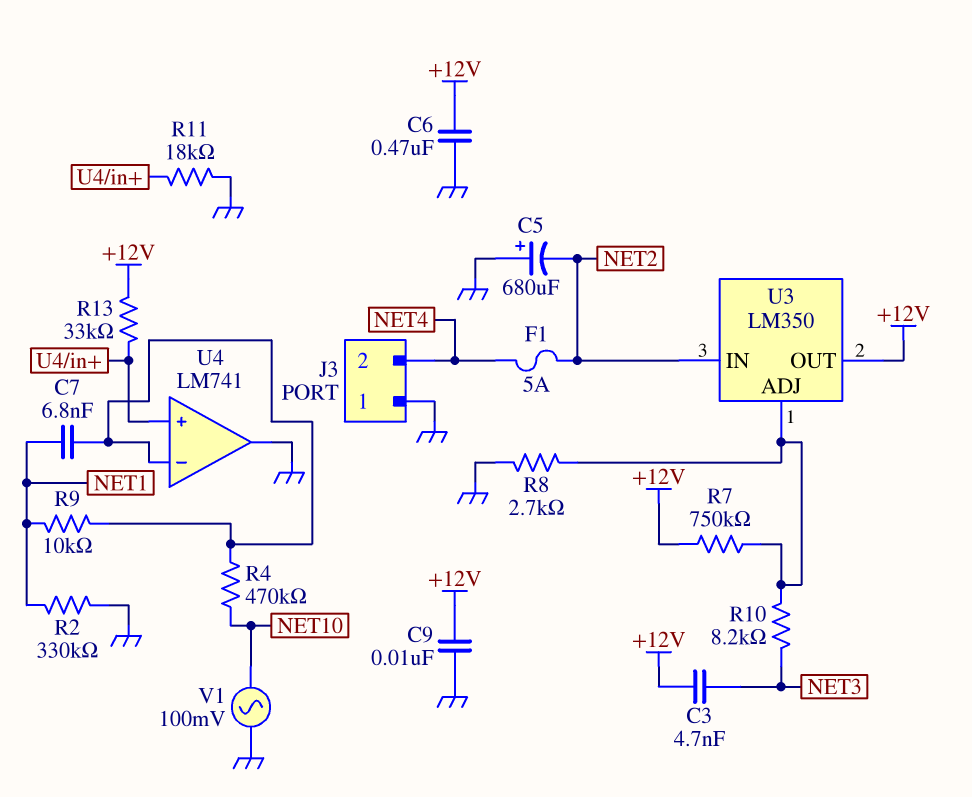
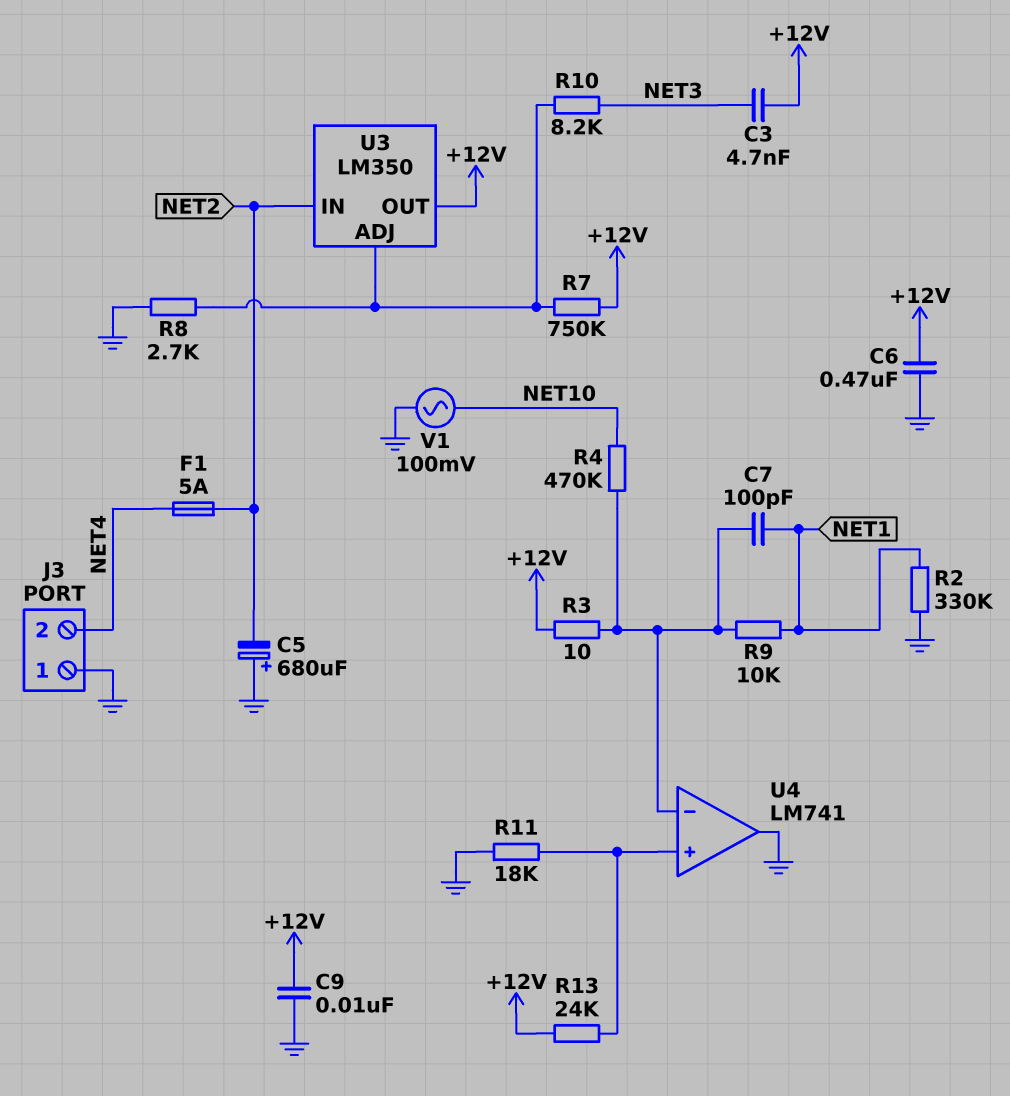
C7: 6.8nF (NET1, U4/in-) -> 100pF (NET1, U4/in-)
R3: none -> 10 (+12V, U4/in-)
R13: 33k (+12V, U4/in+) -> 24k (+12V, U4/in+)

